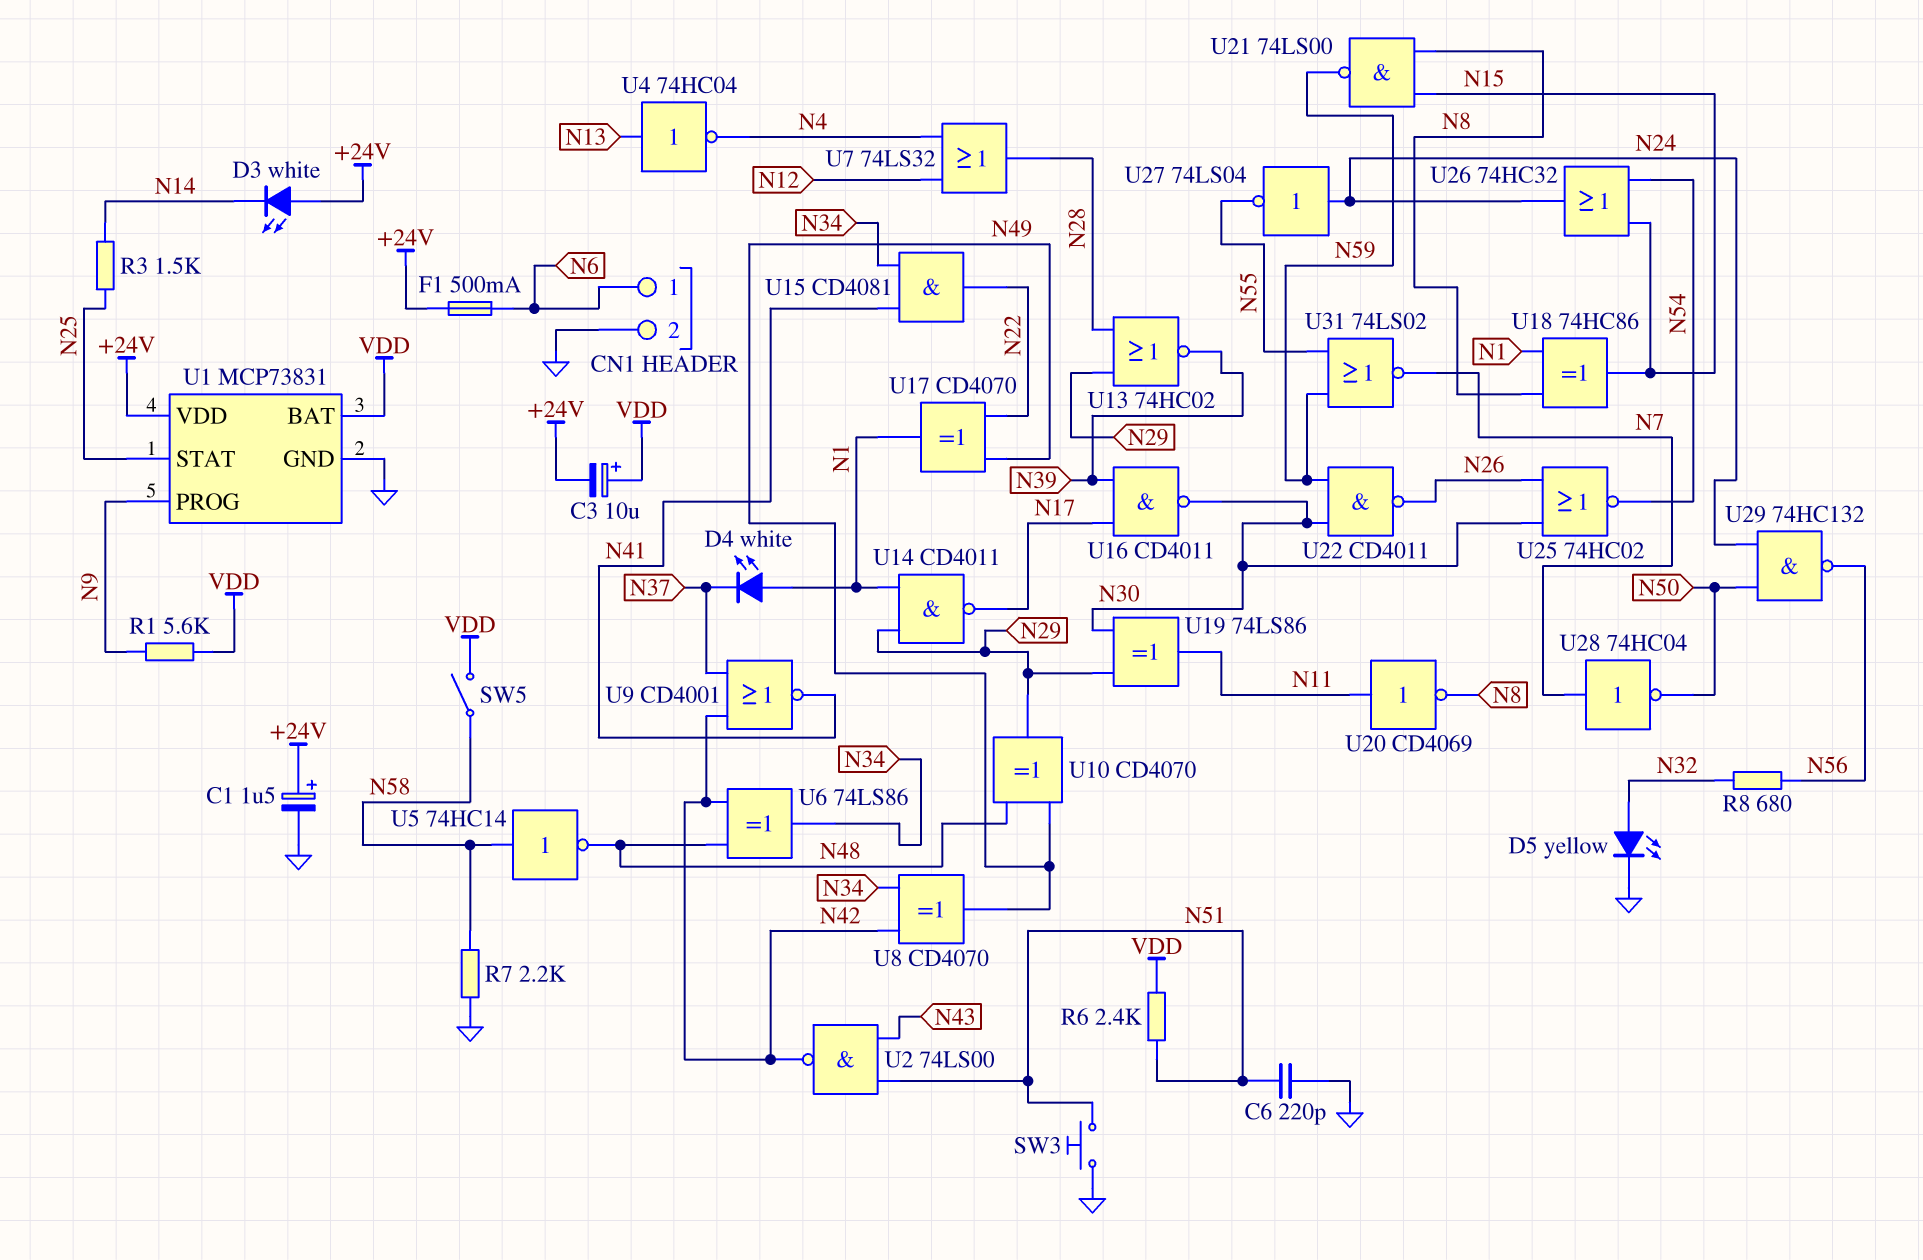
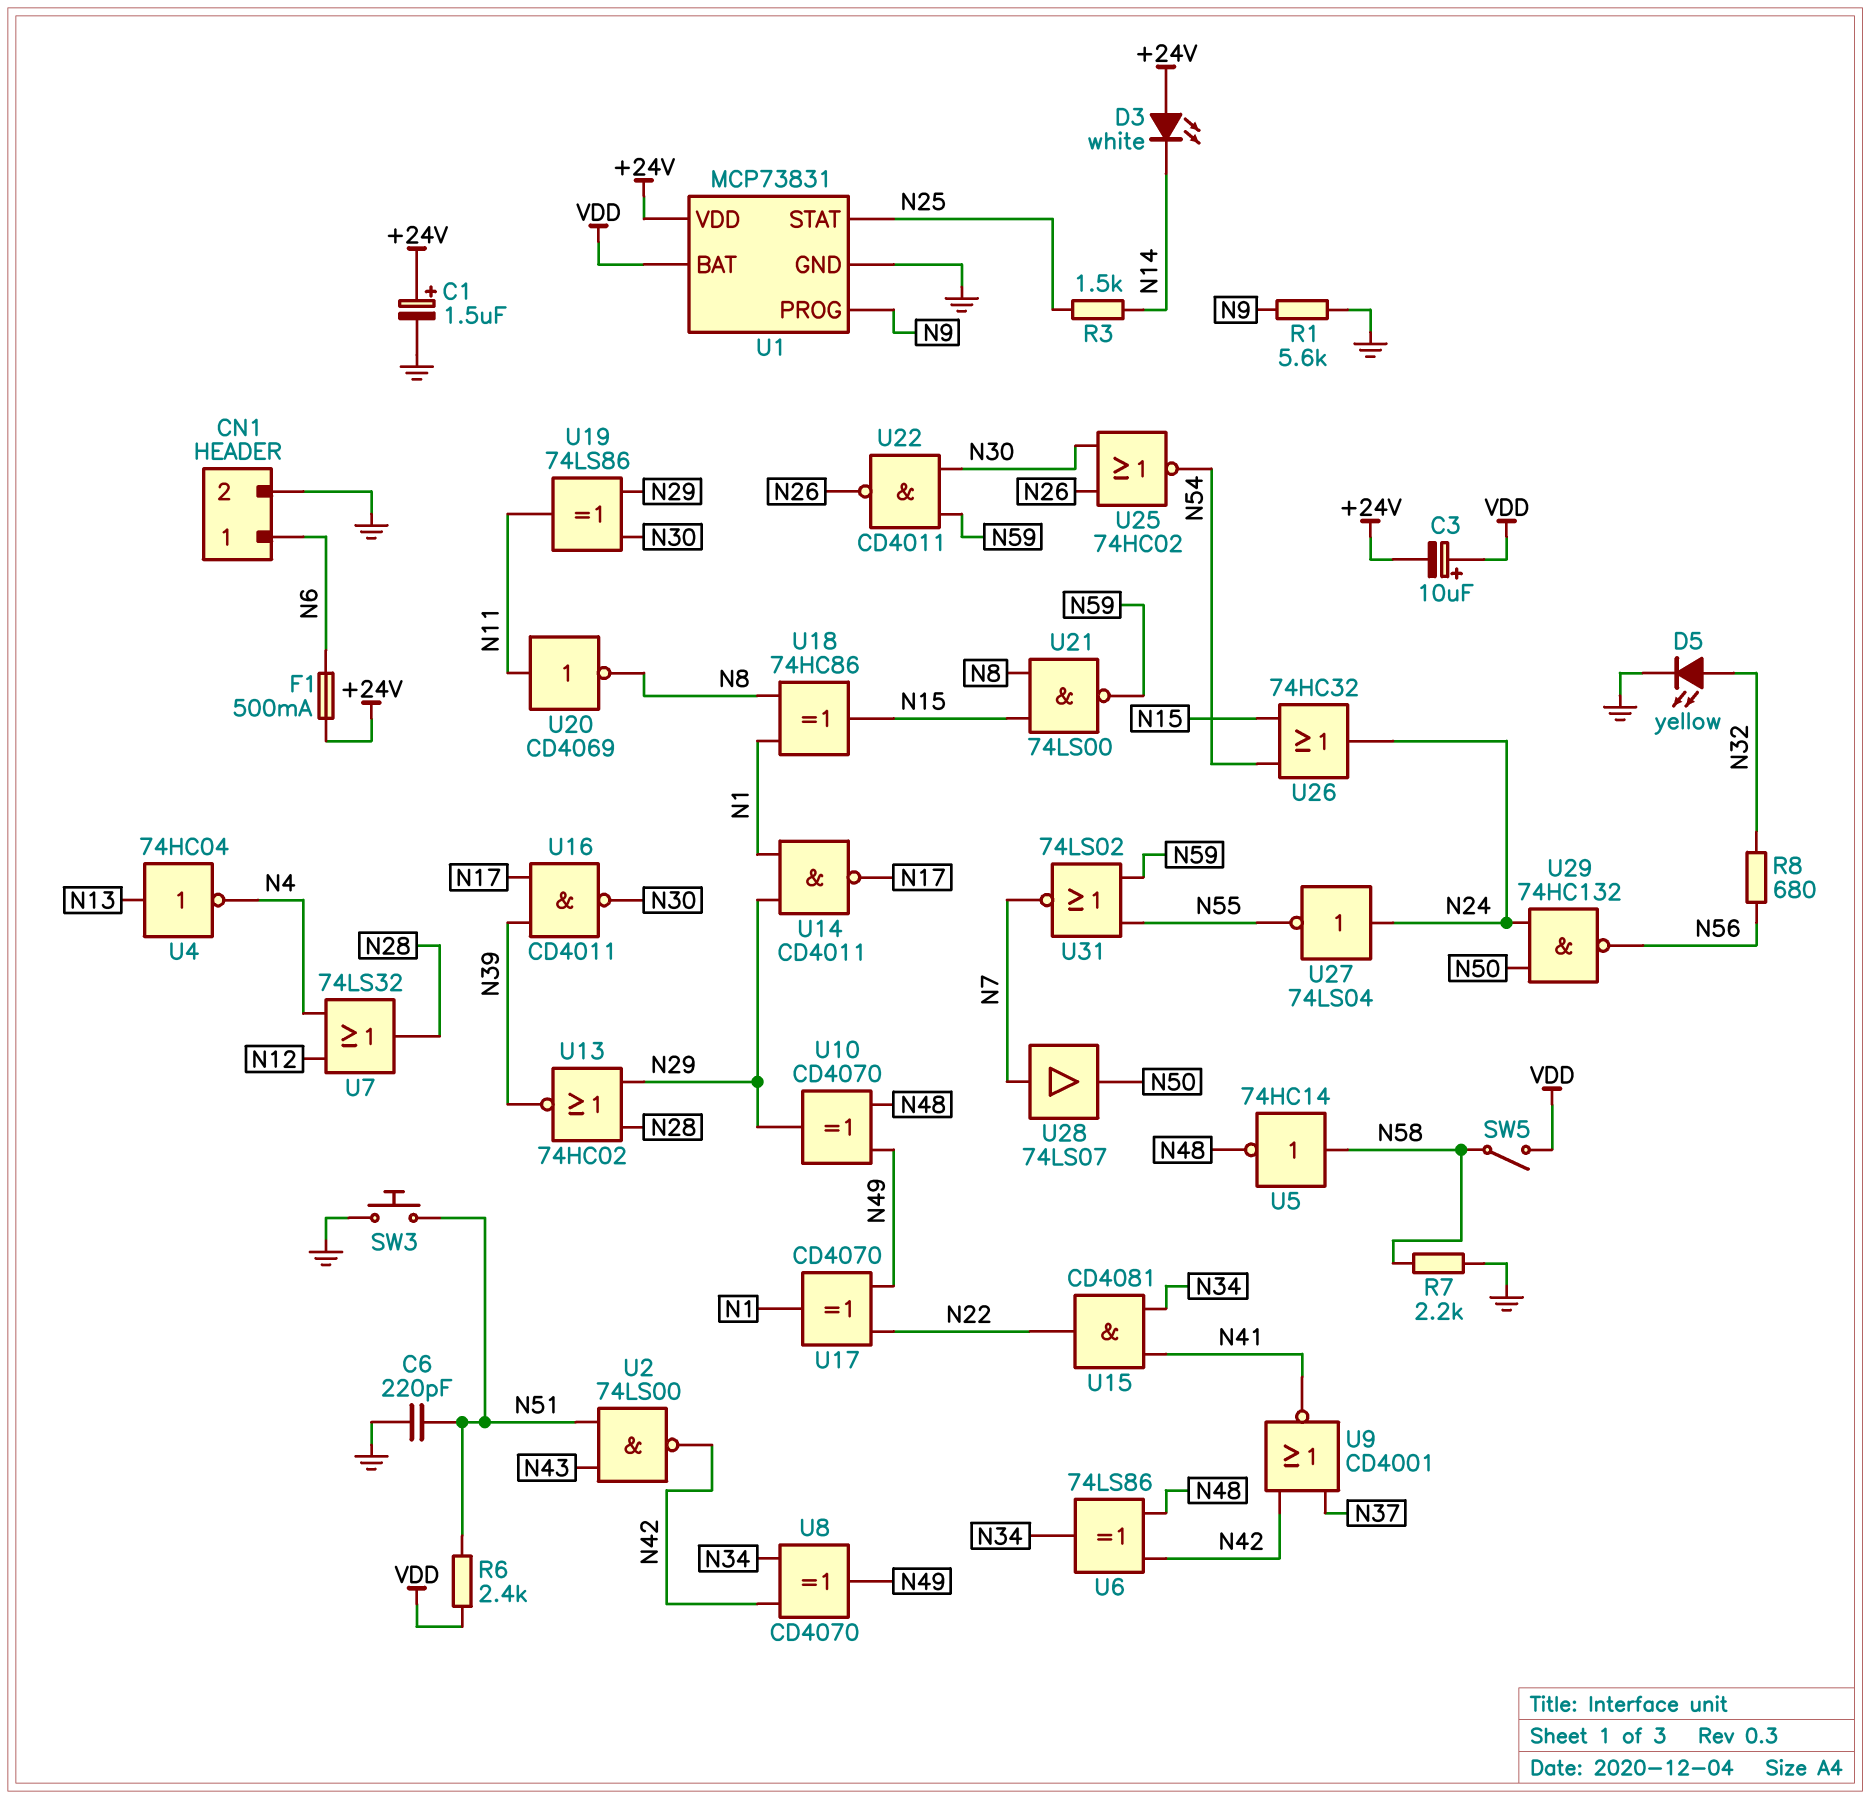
D4: LED white (A N1, K N37) -> none
R1: 5.6k (N9, VDD) -> 5.6k (GND, N9)
U28: NOT 74HC04 (in N7, out N50) -> buffer 74LS07 (in N7, out N50)

